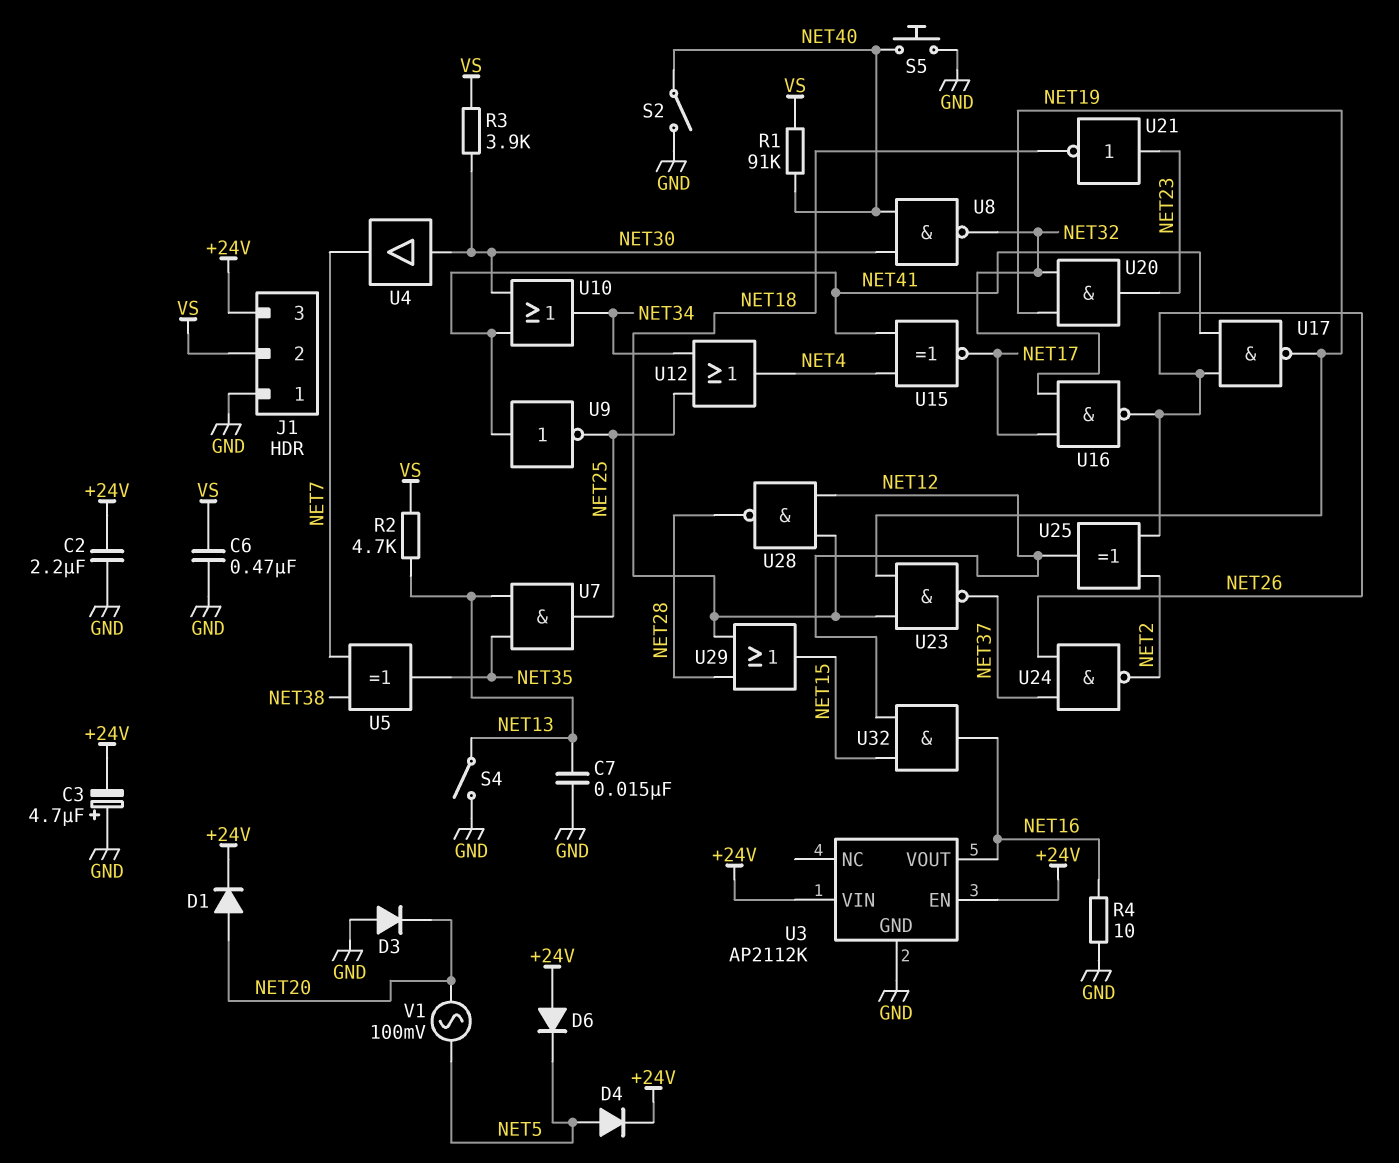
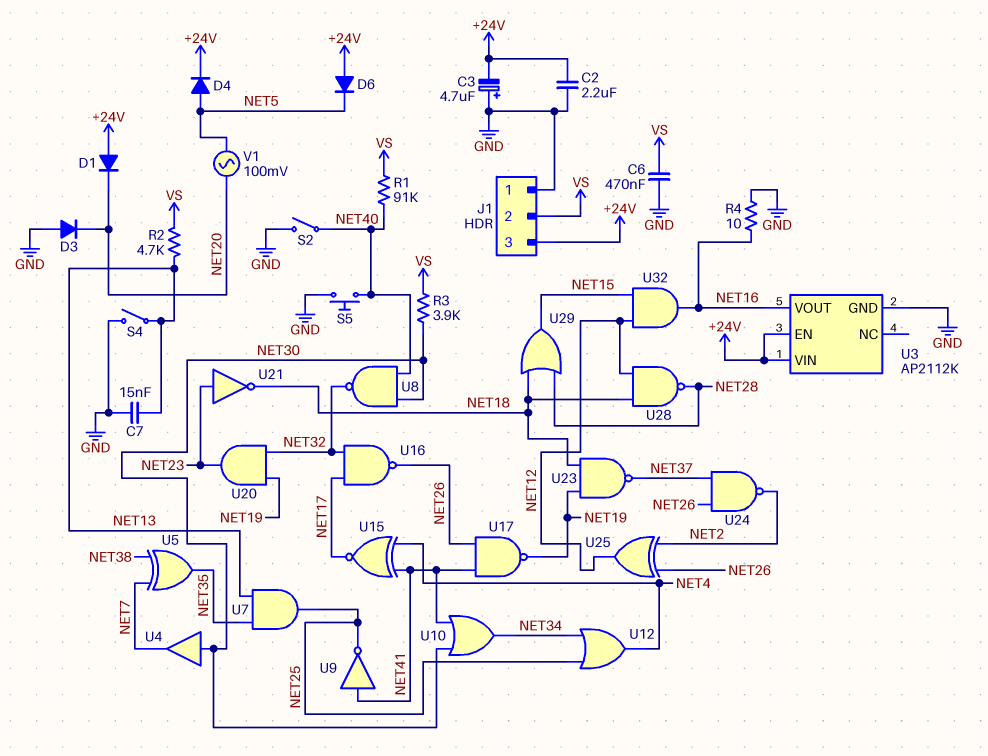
D1: diode (A NET20, K +24V) -> diode (A +24V, K NET20)

